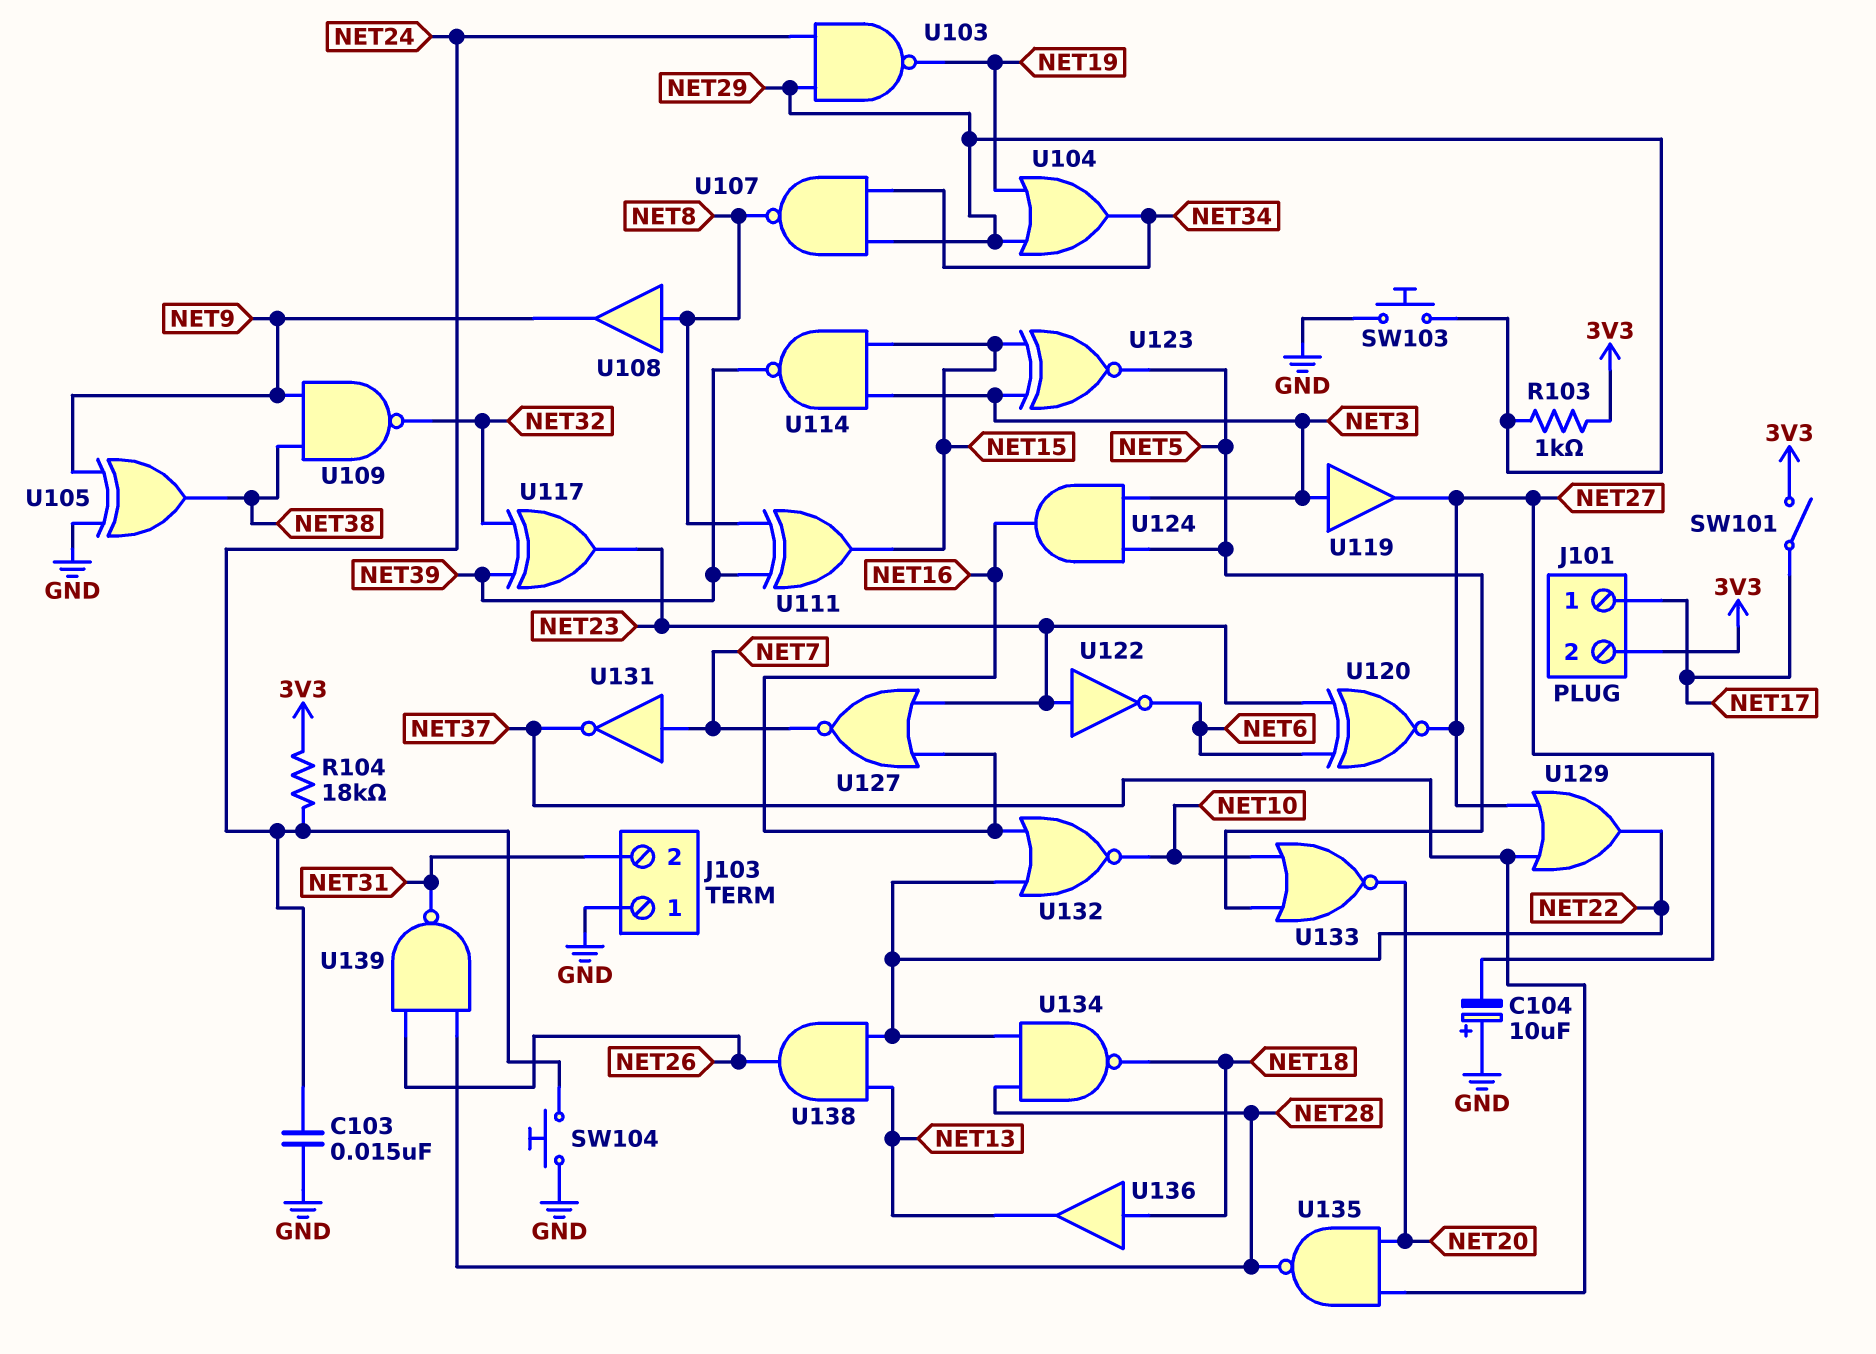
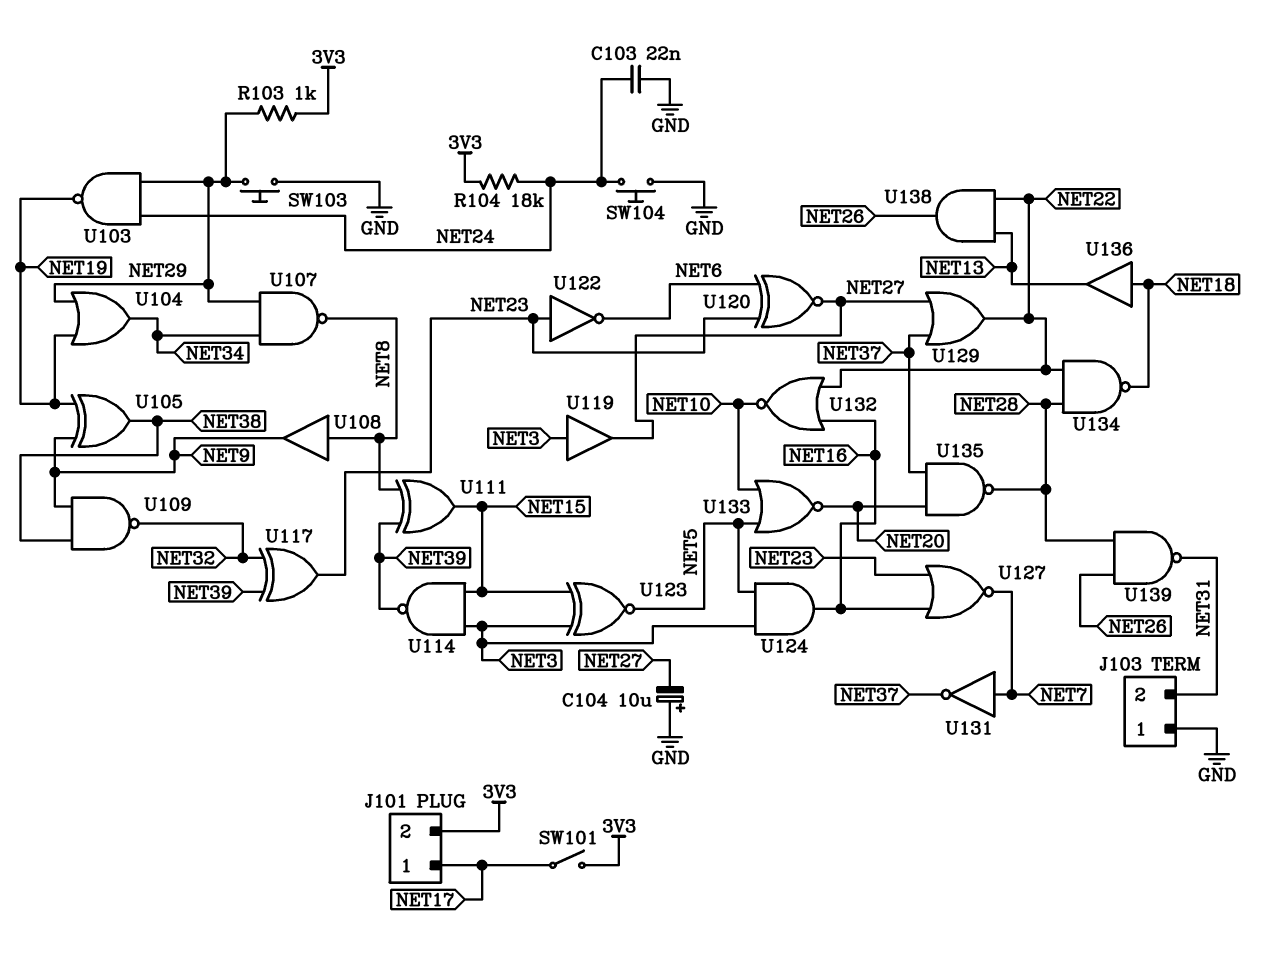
C103: 15nF (GND, NET24) -> 22nF (GND, NET24)
U105: XOR (in GND, in NET9, out NET38) -> XOR (in NET9, in NET19, out NET38)

